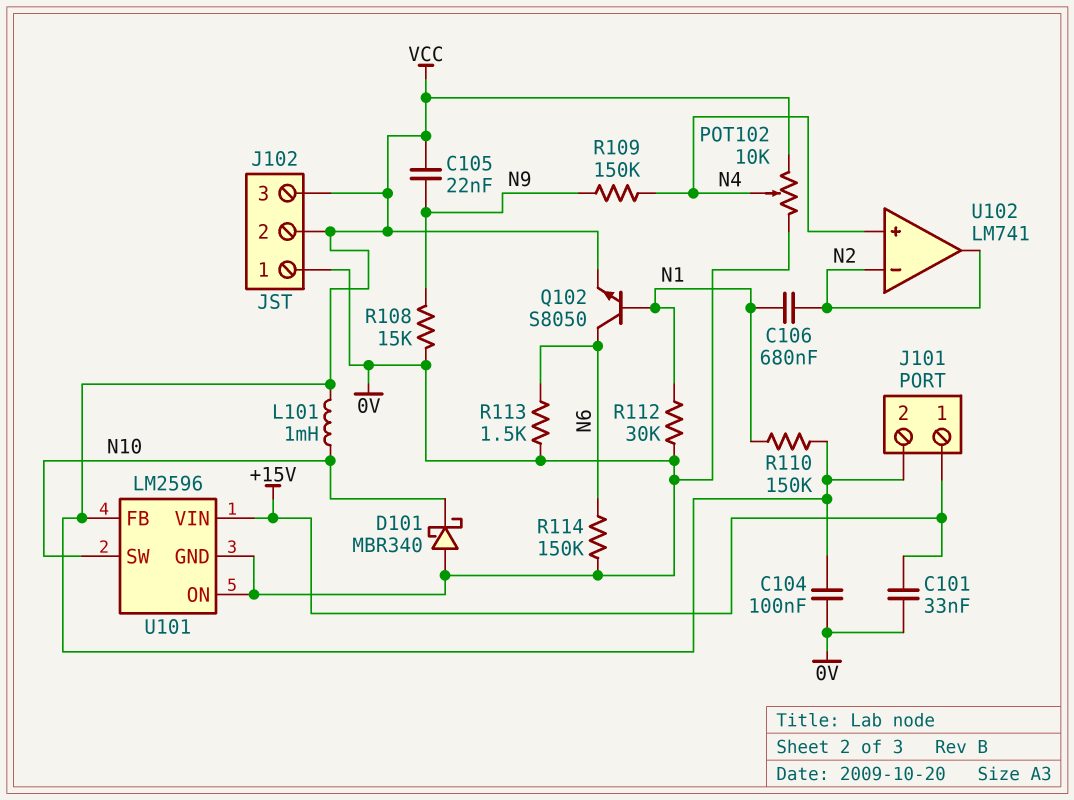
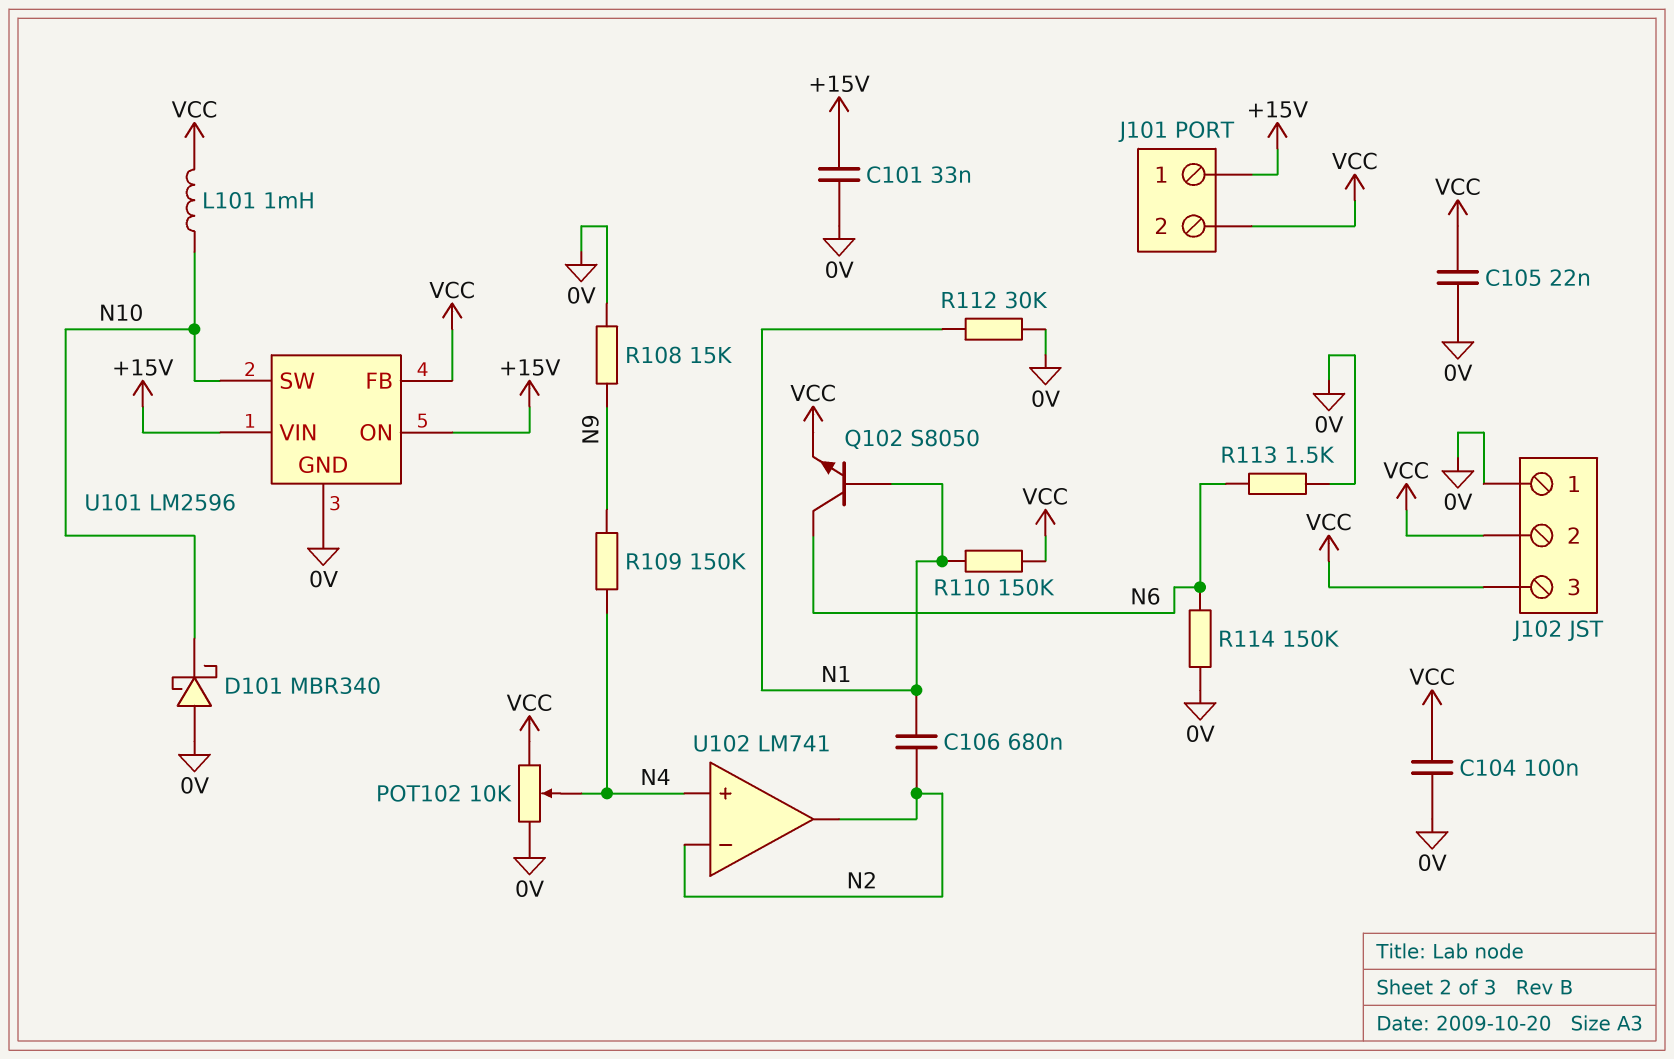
C105: 22nF (N9, VCC) -> 22nF (0V, VCC)
U101 pin ON: 0V -> +15V

